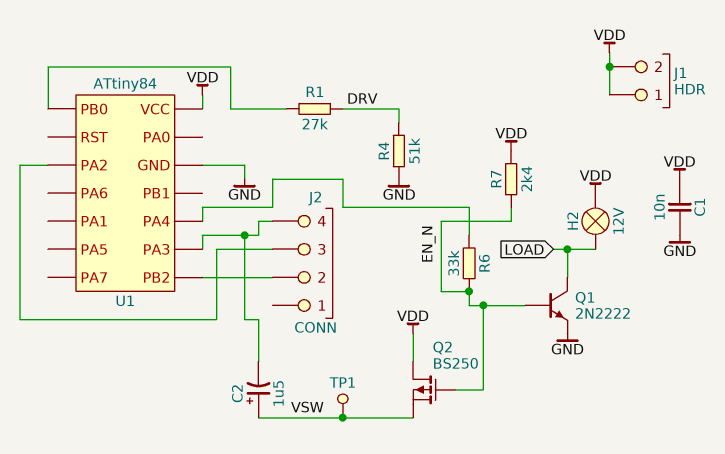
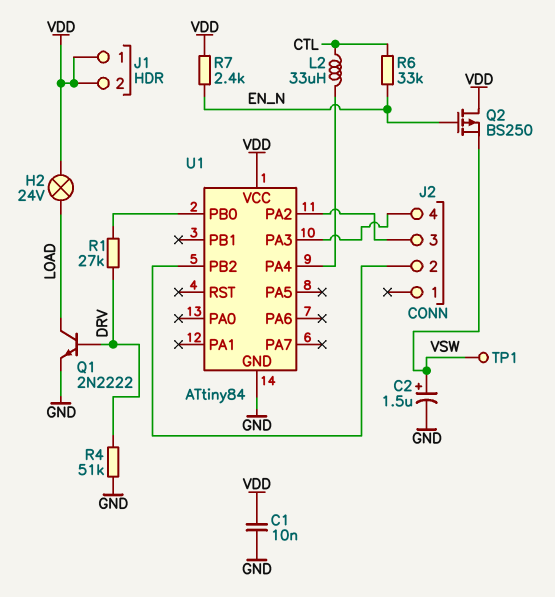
C2: 1.5uF (plus VSW, minus J2/4) -> 1.5uF (plus VSW, minus GND)
H2: lamp 12V (LOAD, VDD) -> lamp 24V (LOAD, VDD)
L2: none -> 33uH (CTL, U1/PA4)
Q1: NPN 2N2222 (B EN_N, C LOAD, E GND) -> NPN 2N2222 (B DRV, C LOAD, E GND)
R6: 33k (EN_N, U1/PA4) -> 33k (CTL, EN_N)

